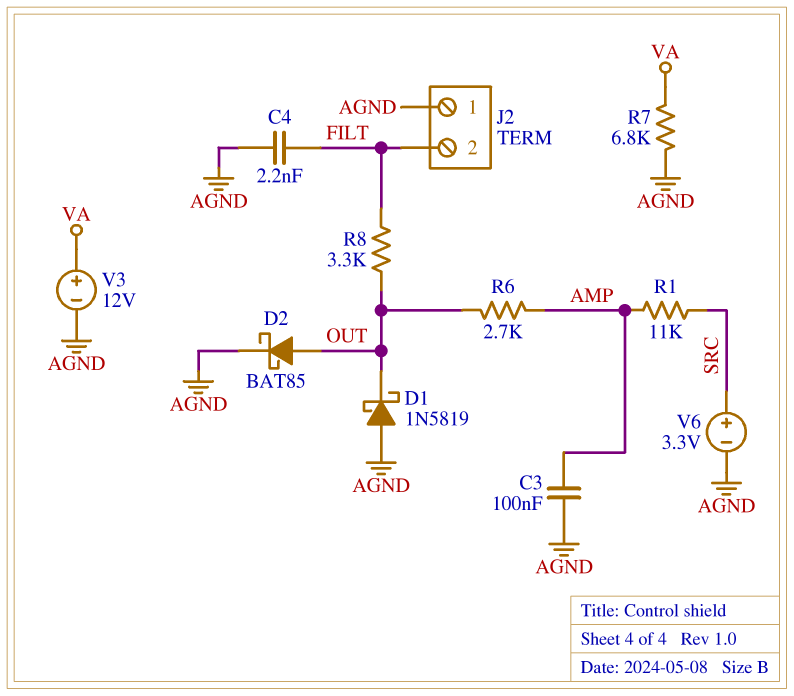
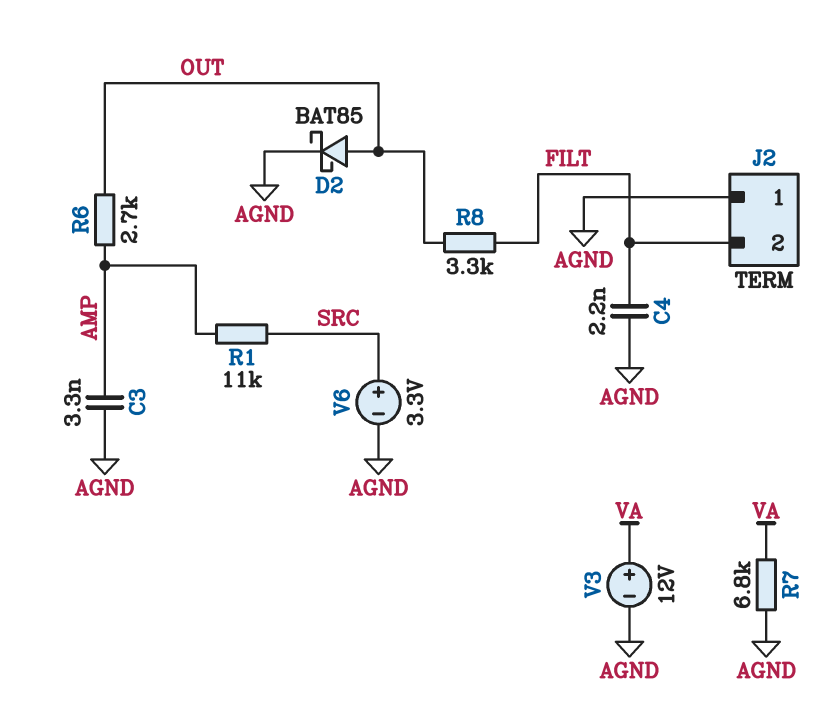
C3: 100nF (AGND, AMP) -> 3.3nF (AGND, AMP)
D1: schottky 1N5819 (A AGND, K OUT) -> none

